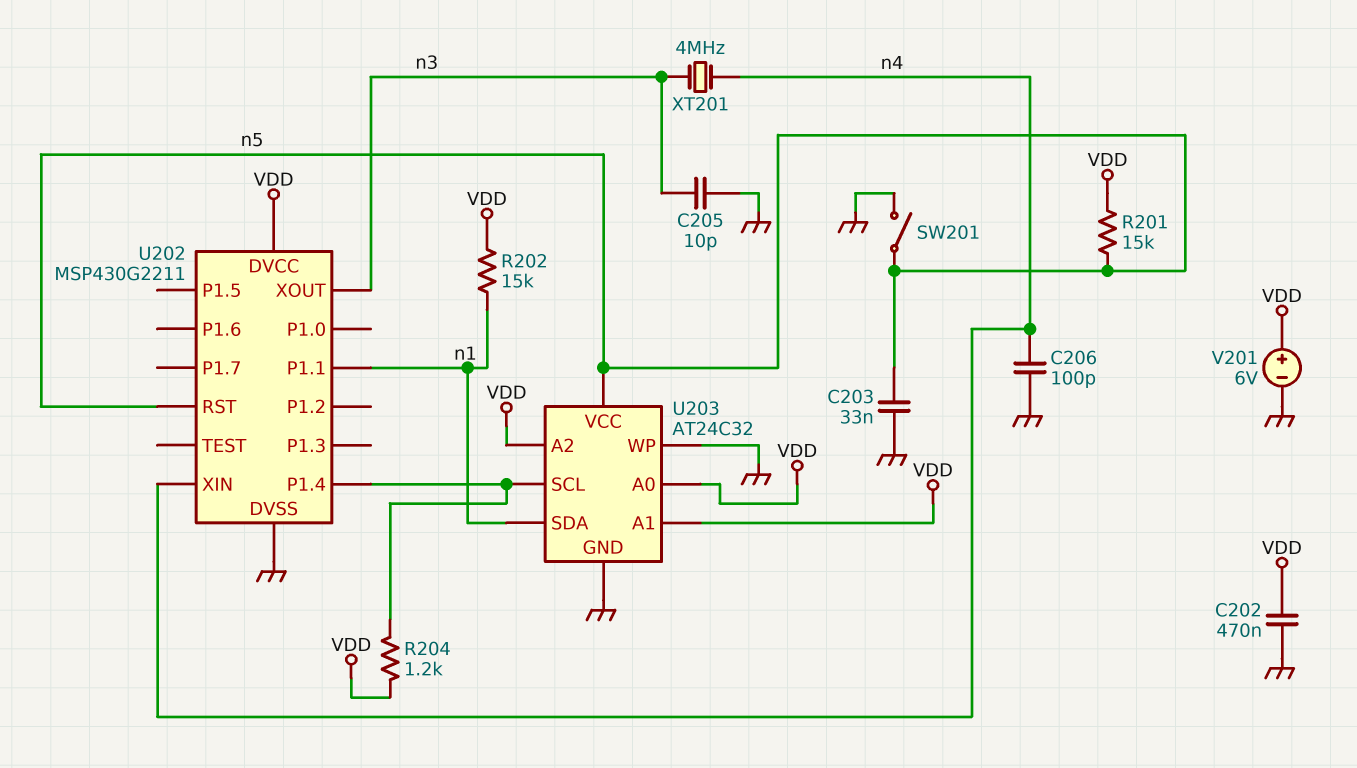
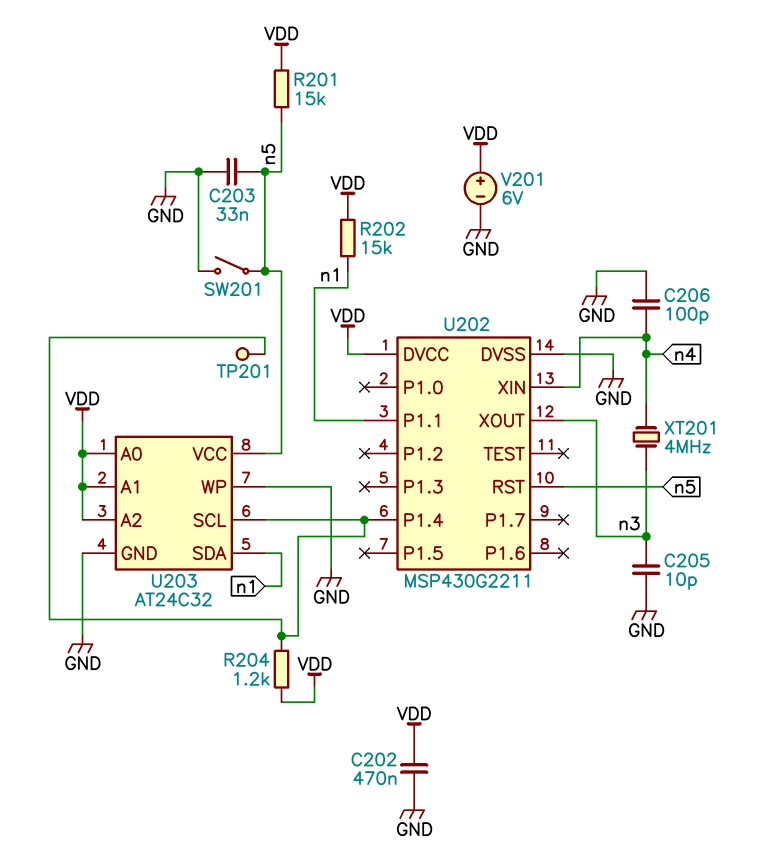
TP201: none -> test point (U202/P1.4)

